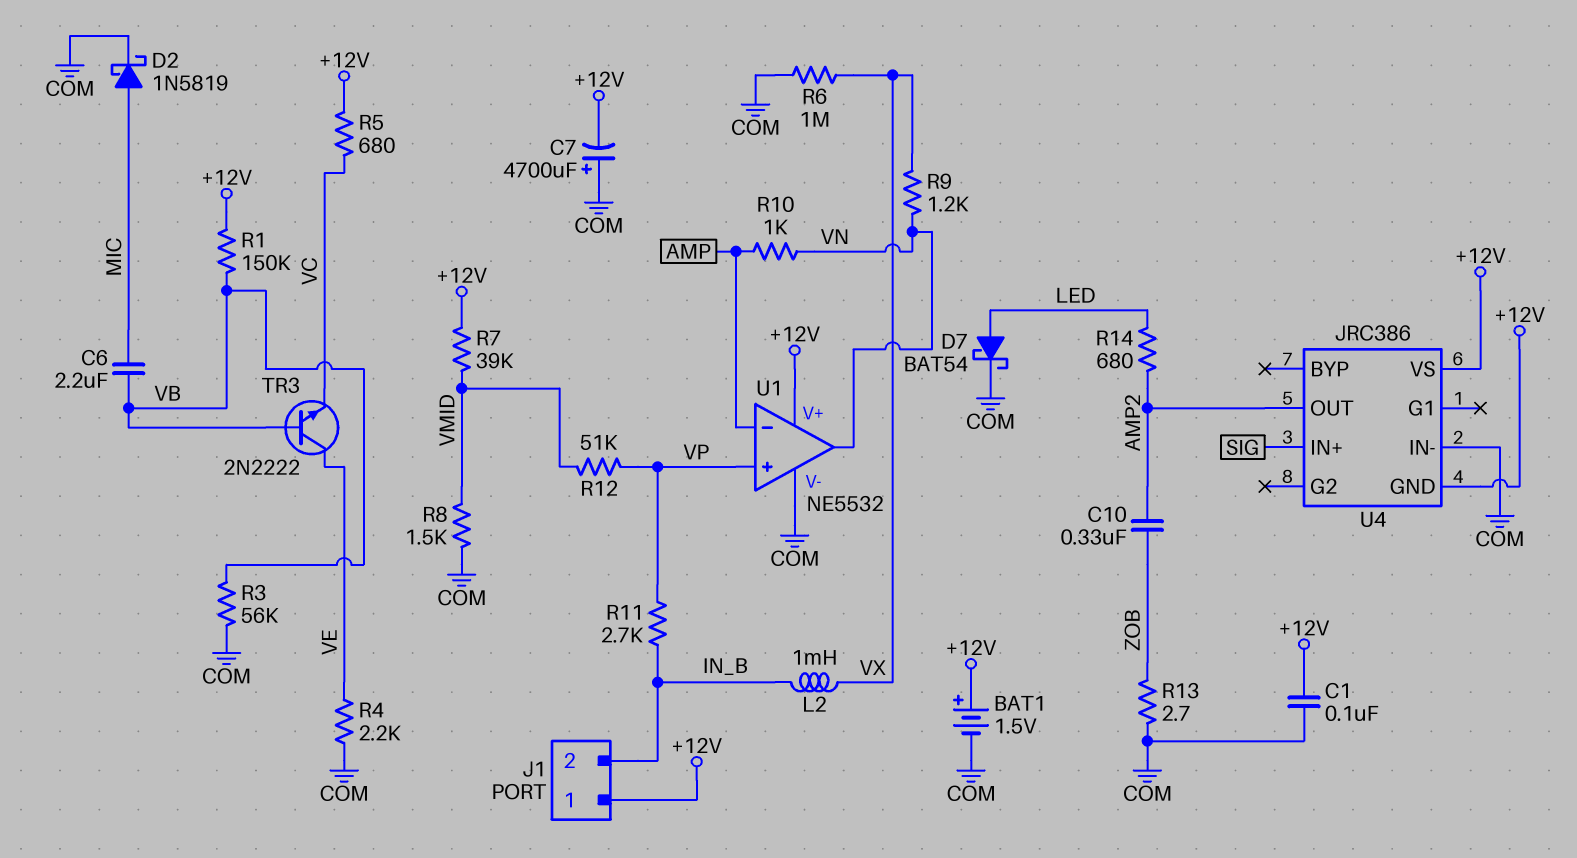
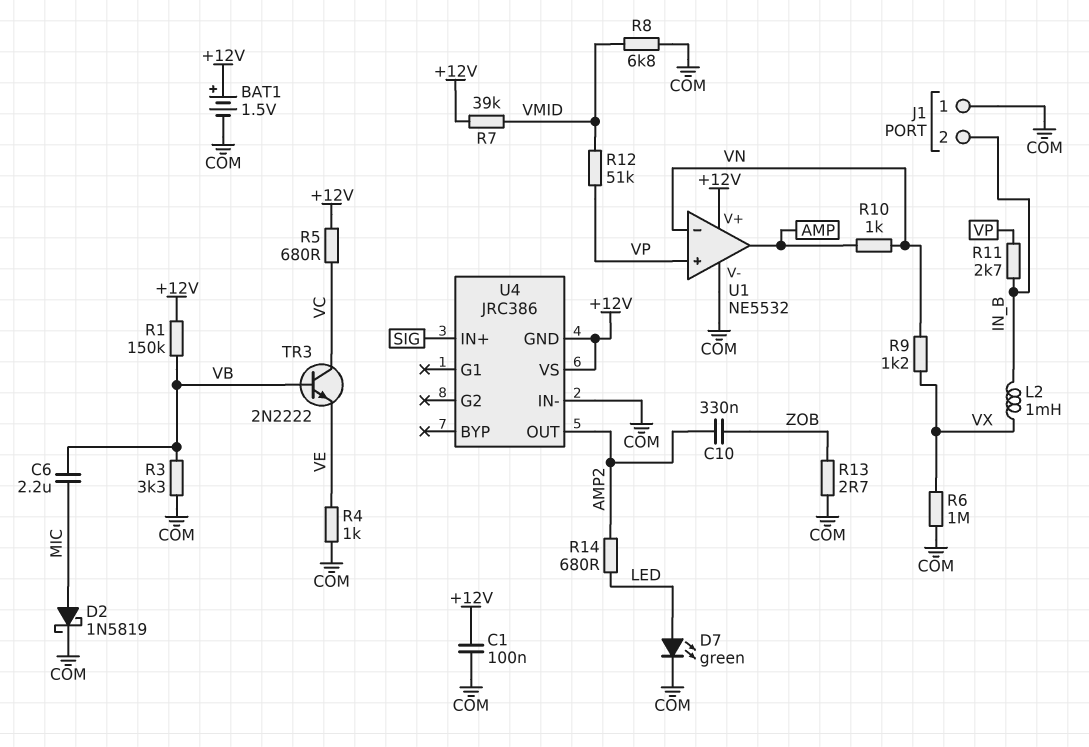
C7: 4700uF (plus COM, minus +12V) -> none
D7: schottky BAT54 (A LED, K COM) -> LED green (A LED, K COM)
J1 pin 1: +12V -> COM
R3: 56k (COM, VB) -> 3.3k (COM, VB)
R4: 2.2k (COM, VE) -> 1k (COM, VE)
R8: 1.5k (COM, VMID) -> 6.8k (COM, VMID)
TR3: NPN 2N2222 (B VB, C VE, E VC) -> NPN 2N2222 (B VB, C VC, E VE)
U1 pin in-: AMP -> VN
U1 pin out: VN -> AMP

